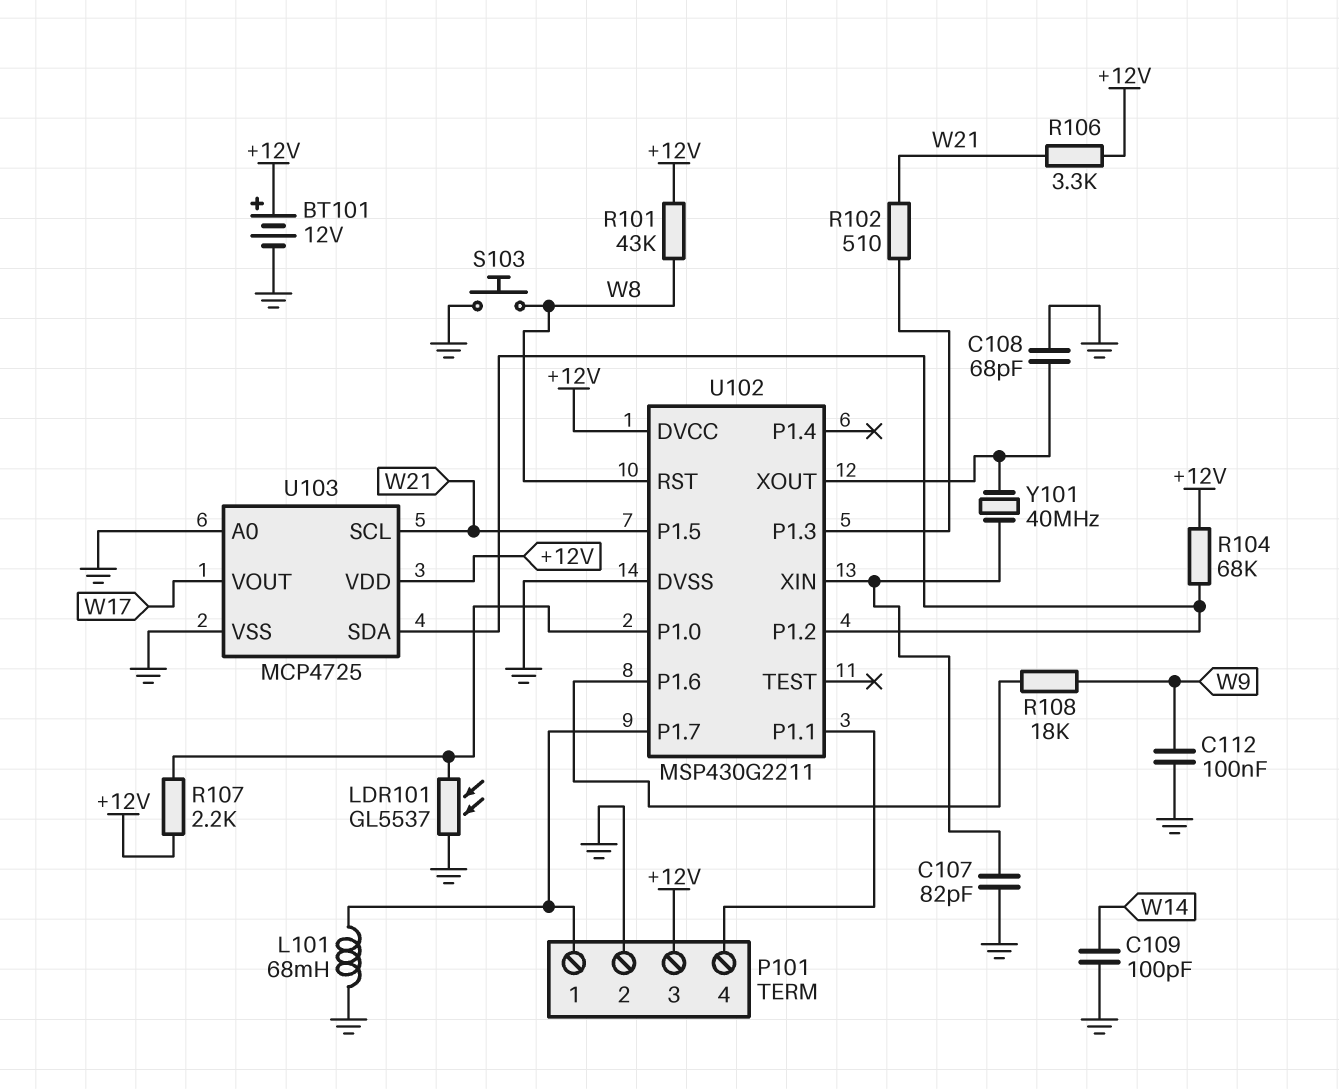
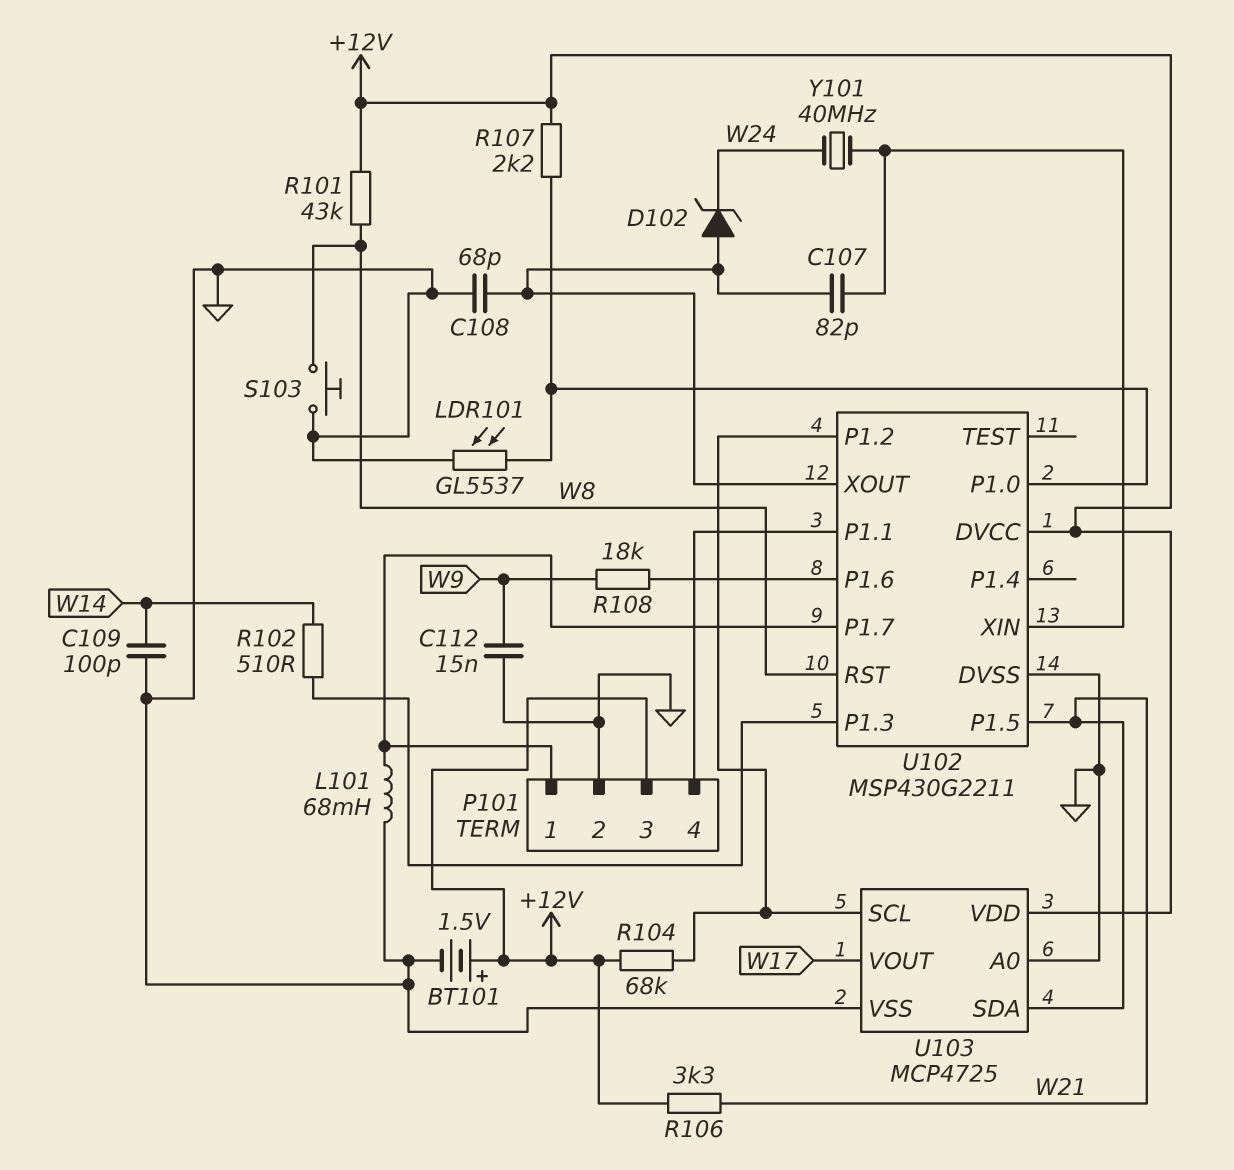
BT101: 12V (plus +12V, minus GND) -> 1.5V (plus +12V, minus GND)
C107: 82pF (GND, U102/XIN) -> 82pF (U102/XIN, U102/XOUT)
C112: 100nF (GND, W9) -> 15nF (GND, W9)
D102: none -> zener (A U102/XOUT, K W24)
R102: 510 (U102/P1.3, W21) -> 510 (U102/P1.3, W14)
U103 pin SCL: W21 -> U102/P1.2
U103 pin SDA: U102/P1.2 -> W21
Y101: 40MHz (U102/XIN, U102/XOUT) -> 40MHz (U102/XIN, W24)

